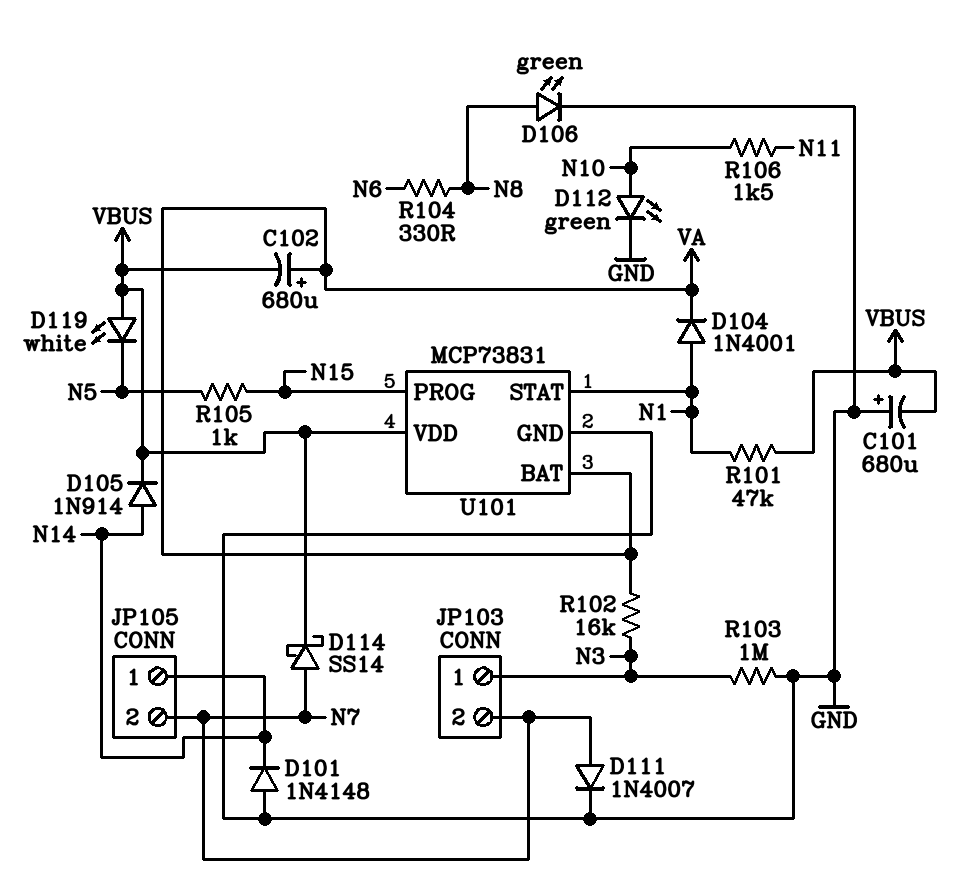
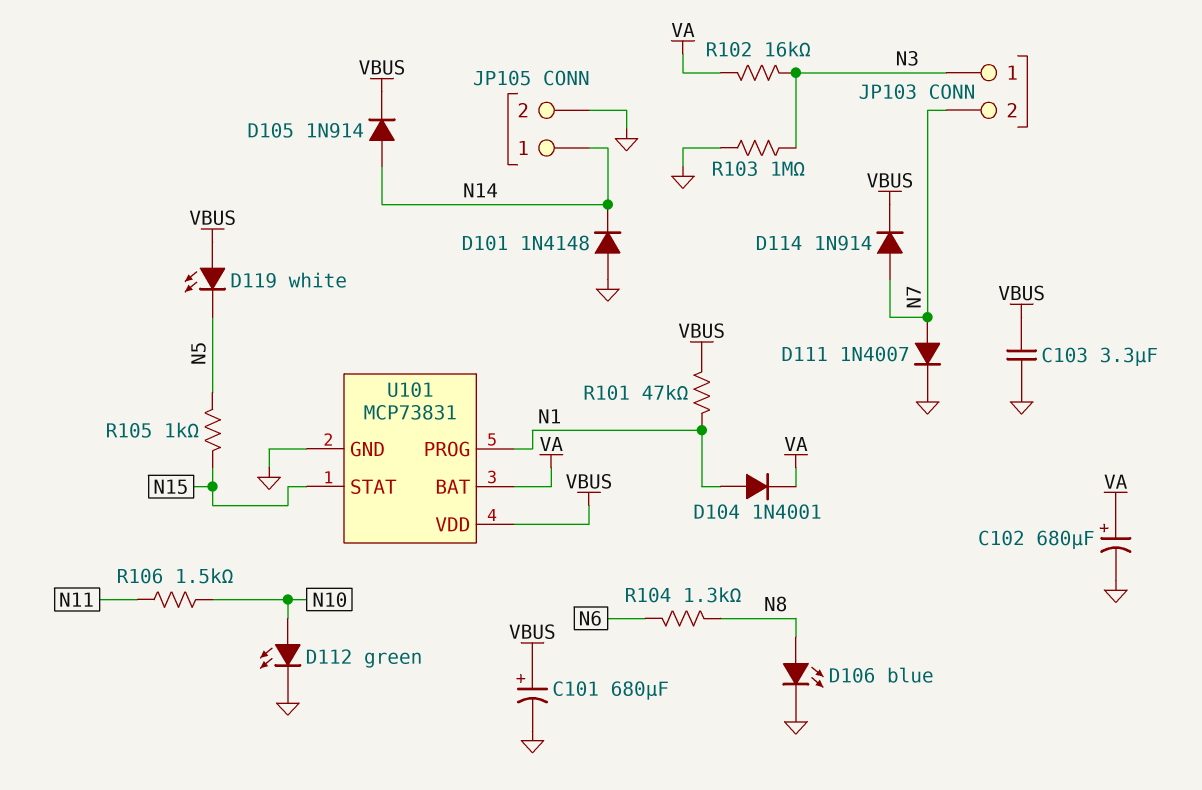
C101: 680uF (plus GND, minus VBUS) -> 680uF (plus VBUS, minus GND)
C102: 680uF (plus VA, minus VBUS) -> 680uF (plus VA, minus GND)
C103: none -> 3.3uF (GND, VBUS)
D106: LED green (A N8, K GND) -> LED blue (A N8, K GND)
D114: schottky SS14 (A N7, K VBUS) -> diode 1N914 (A N7, K VBUS)
JP105 pin 2: N7 -> GND
R104: 330 (N6, N8) -> 1.3k (N6, N8)
U101 pin PROG: N15 -> N1
U101 pin STAT: N1 -> N15

